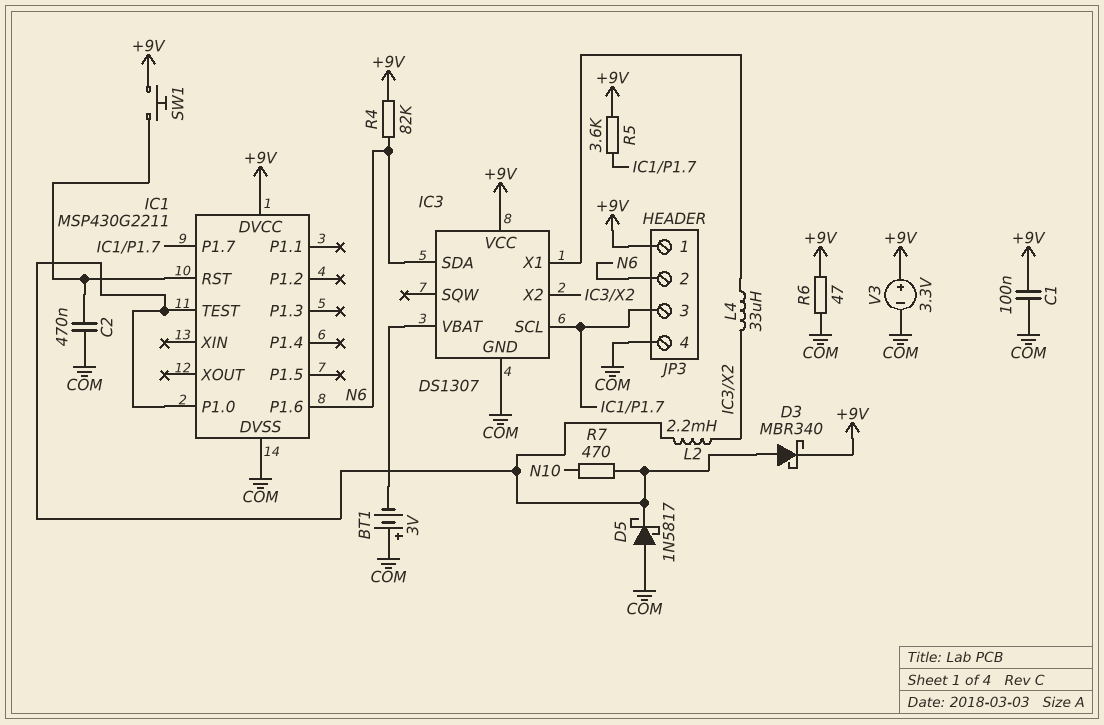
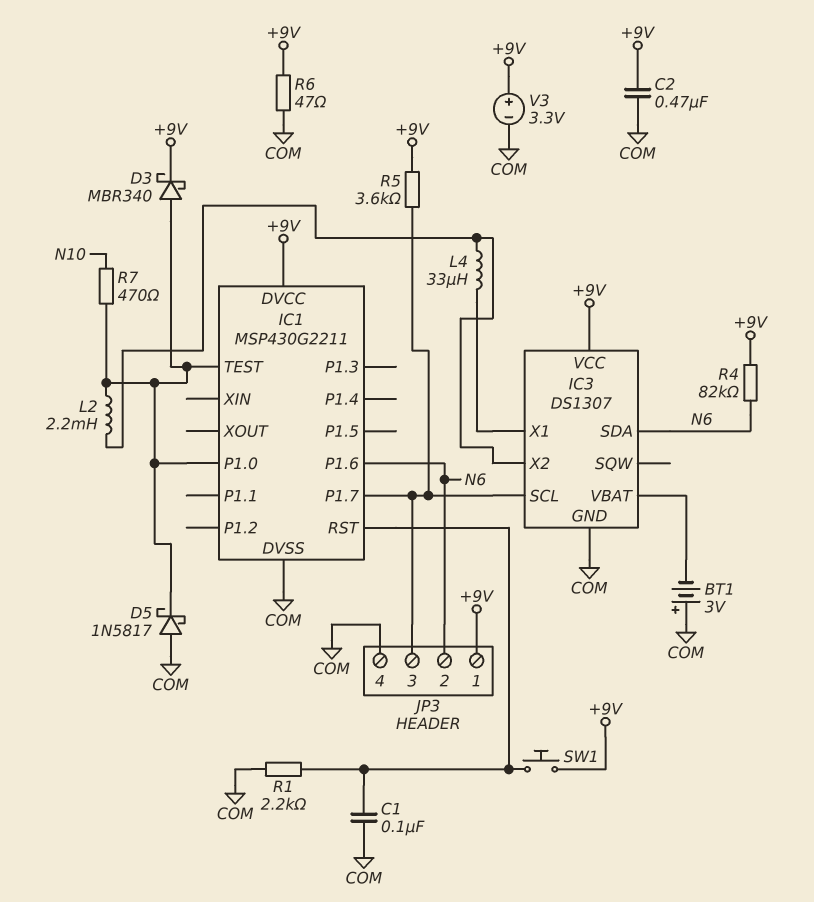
C1: 100nF (+9V, COM) -> 100nF (COM, IC1/RST)
C2: 470nF (COM, IC1/RST) -> 470nF (+9V, COM)
R1: none -> 2.2k (COM, IC1/RST)

